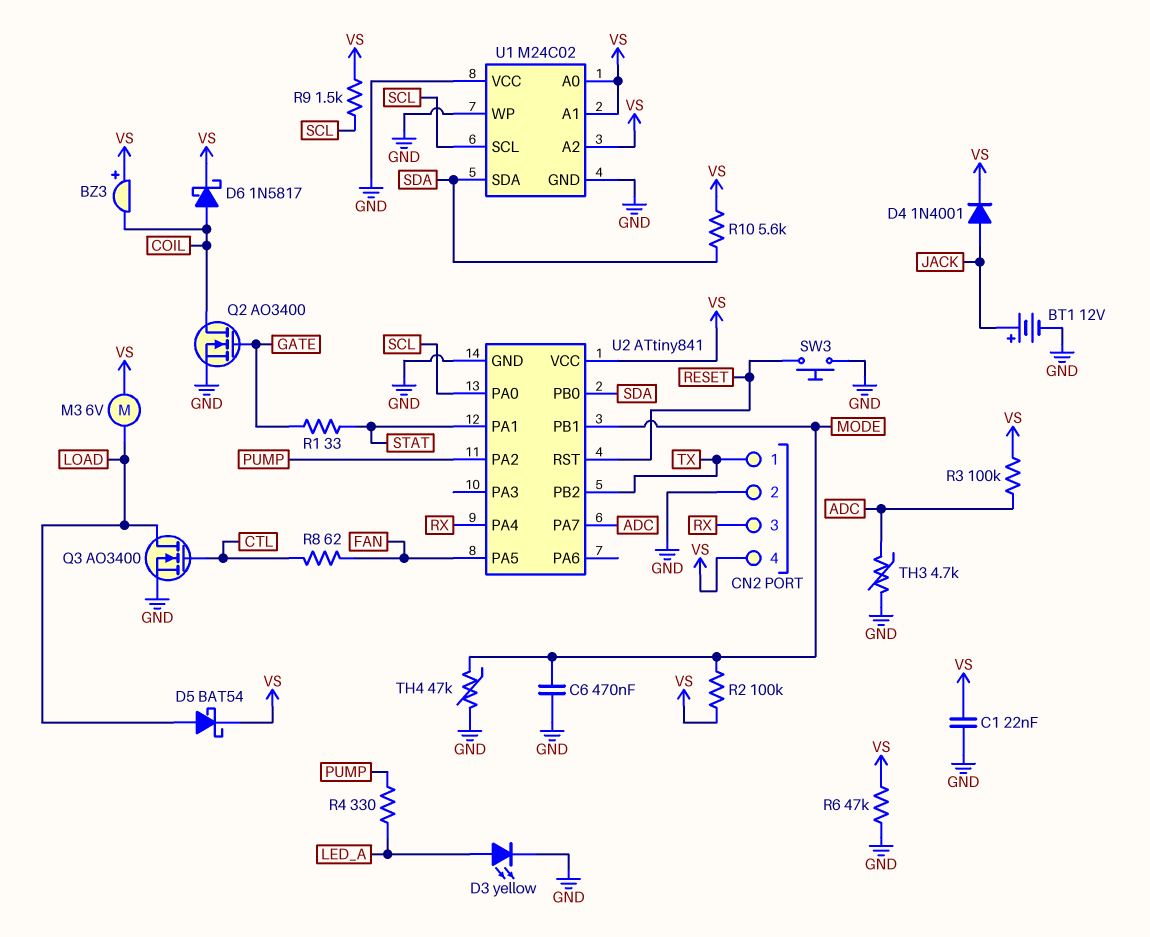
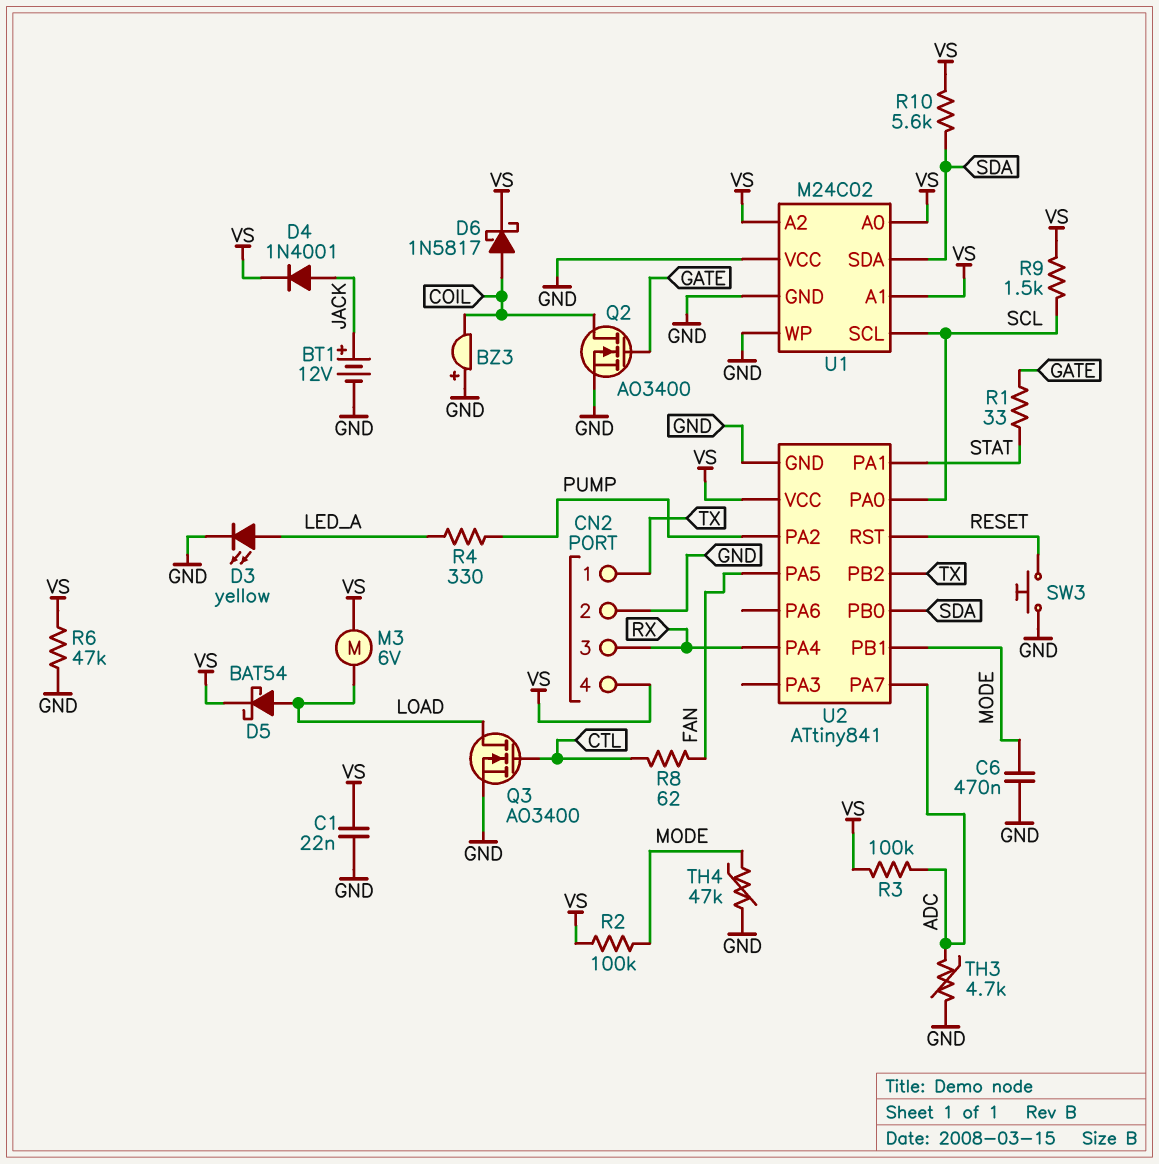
BZ3: buzzer (plus VS, minus COIL) -> buzzer (plus GND, minus COIL)

